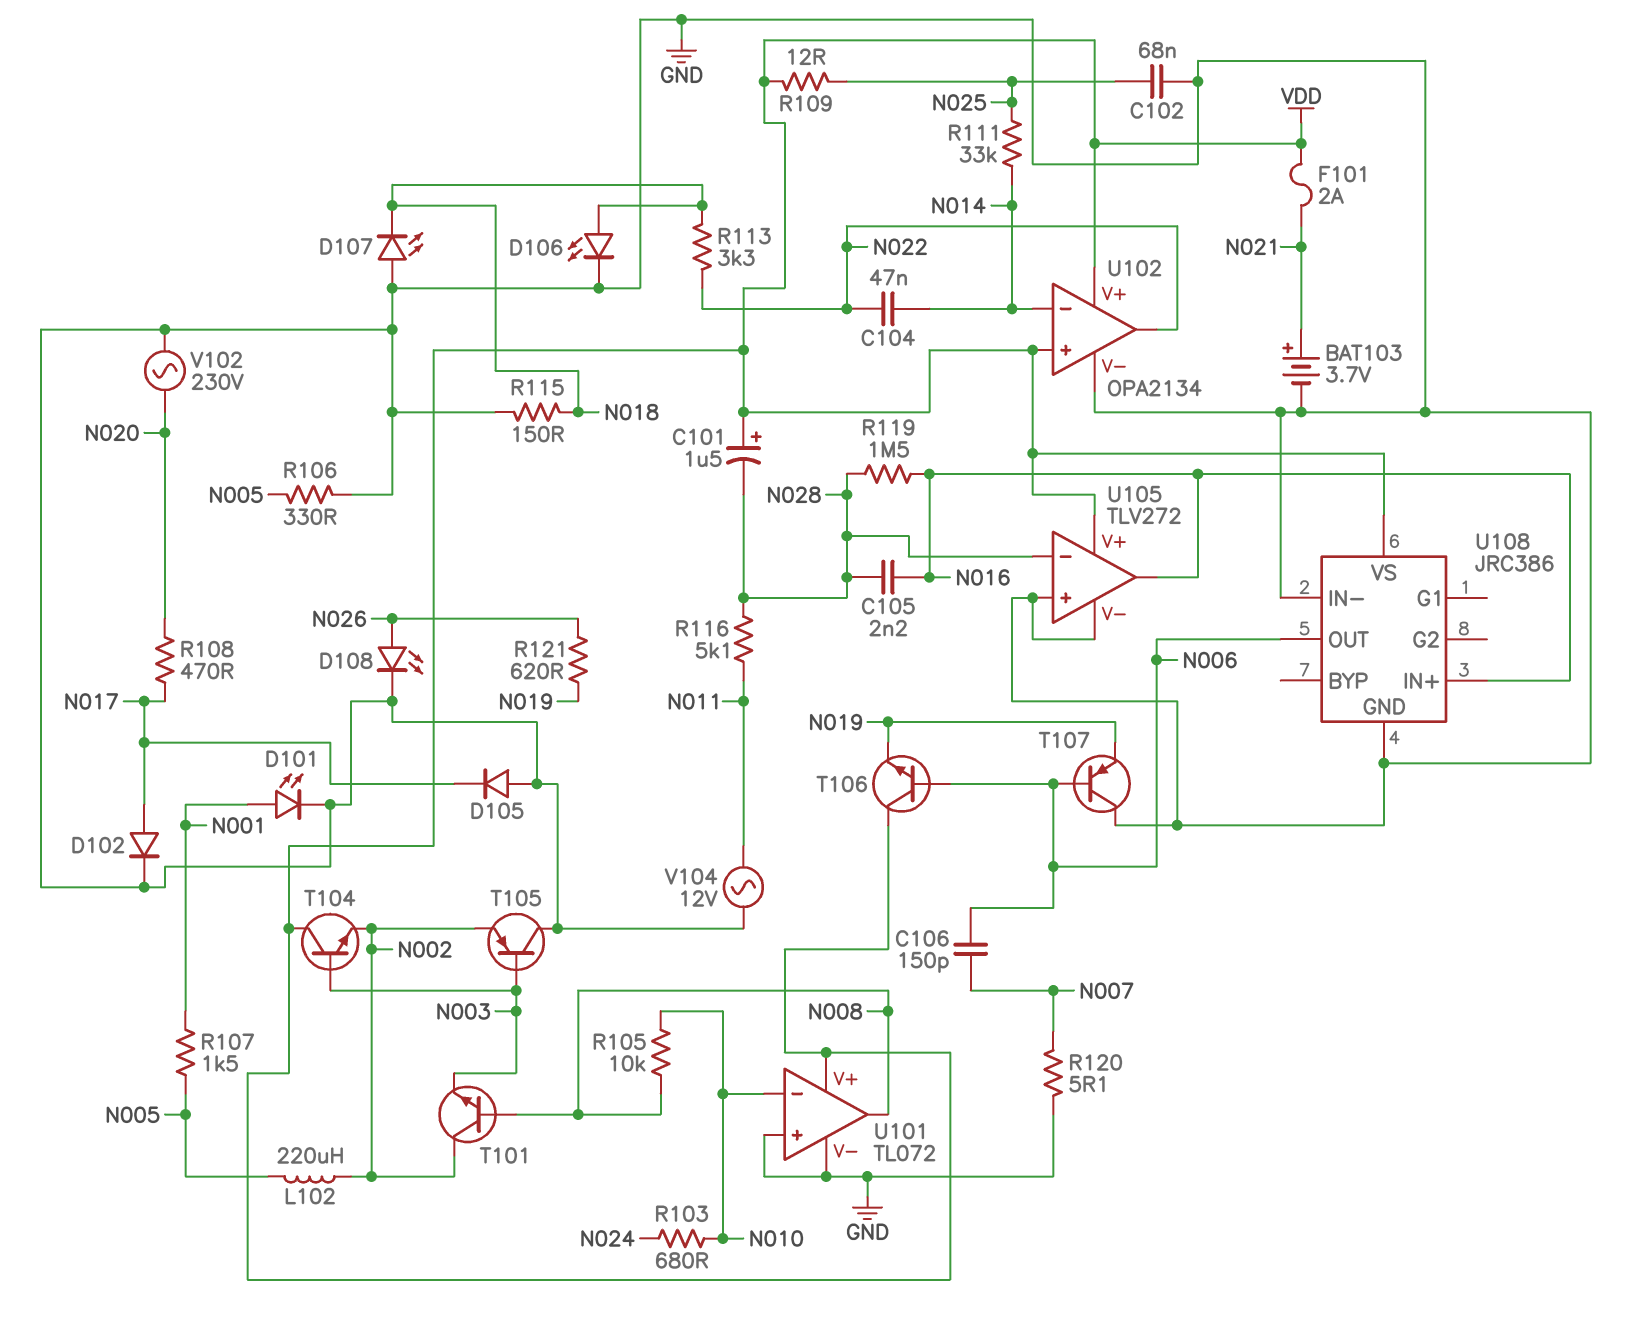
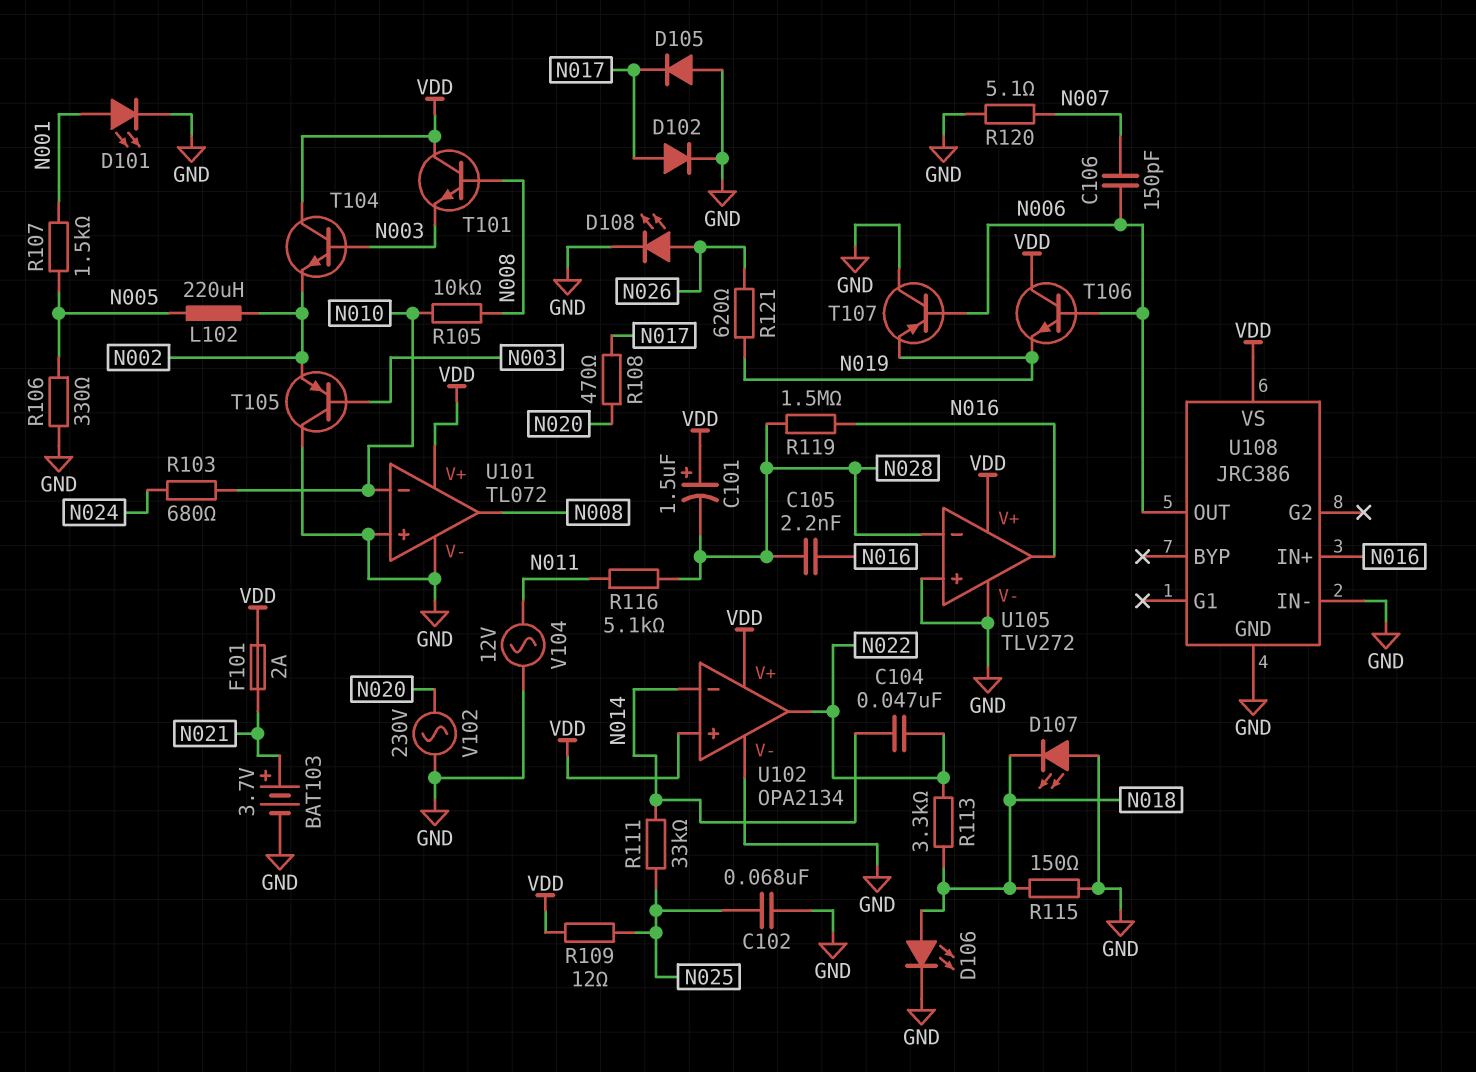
T101: NPN (B N008, C N002, E N003) -> NPN (B N008, C VDD, E N003)

